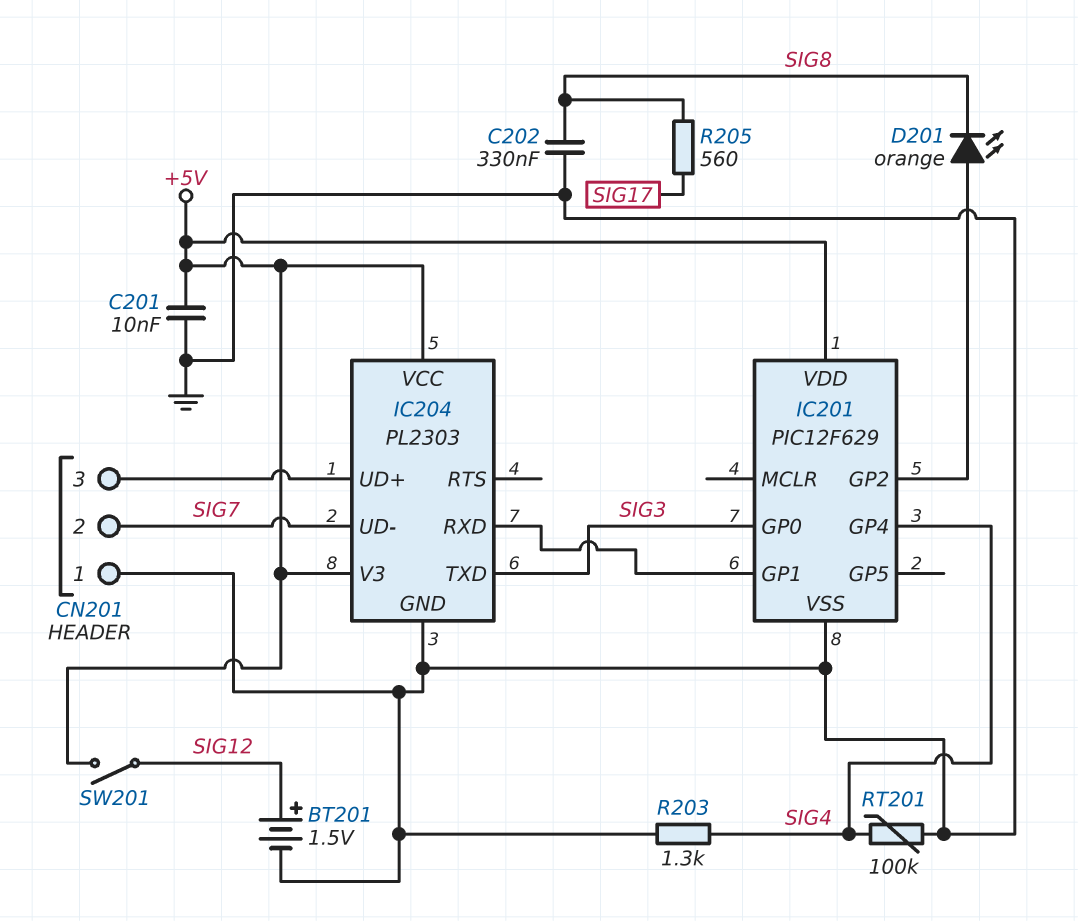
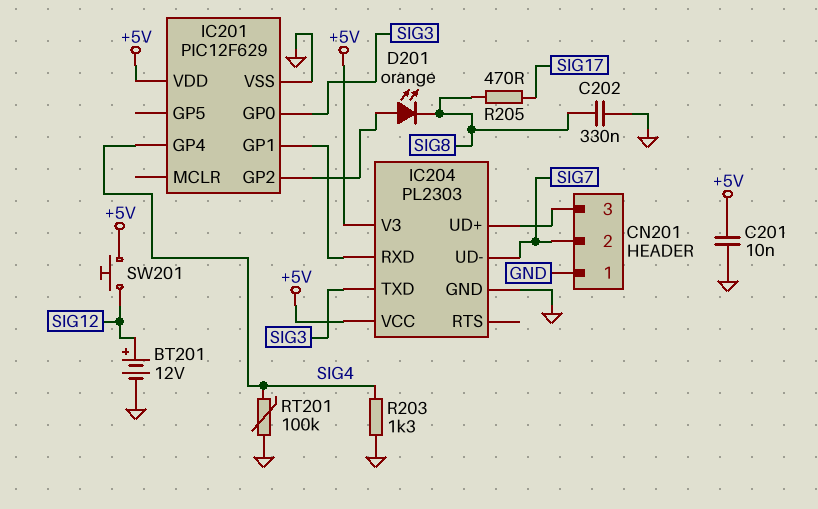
BT201: 1.5V (plus SIG12, minus GND) -> 12V (plus SIG12, minus GND)
R205: 560 (SIG8, SIG17) -> 470 (SIG8, SIG17)
SW201: switch (+5V, SIG12) -> button (+5V, SIG12)

